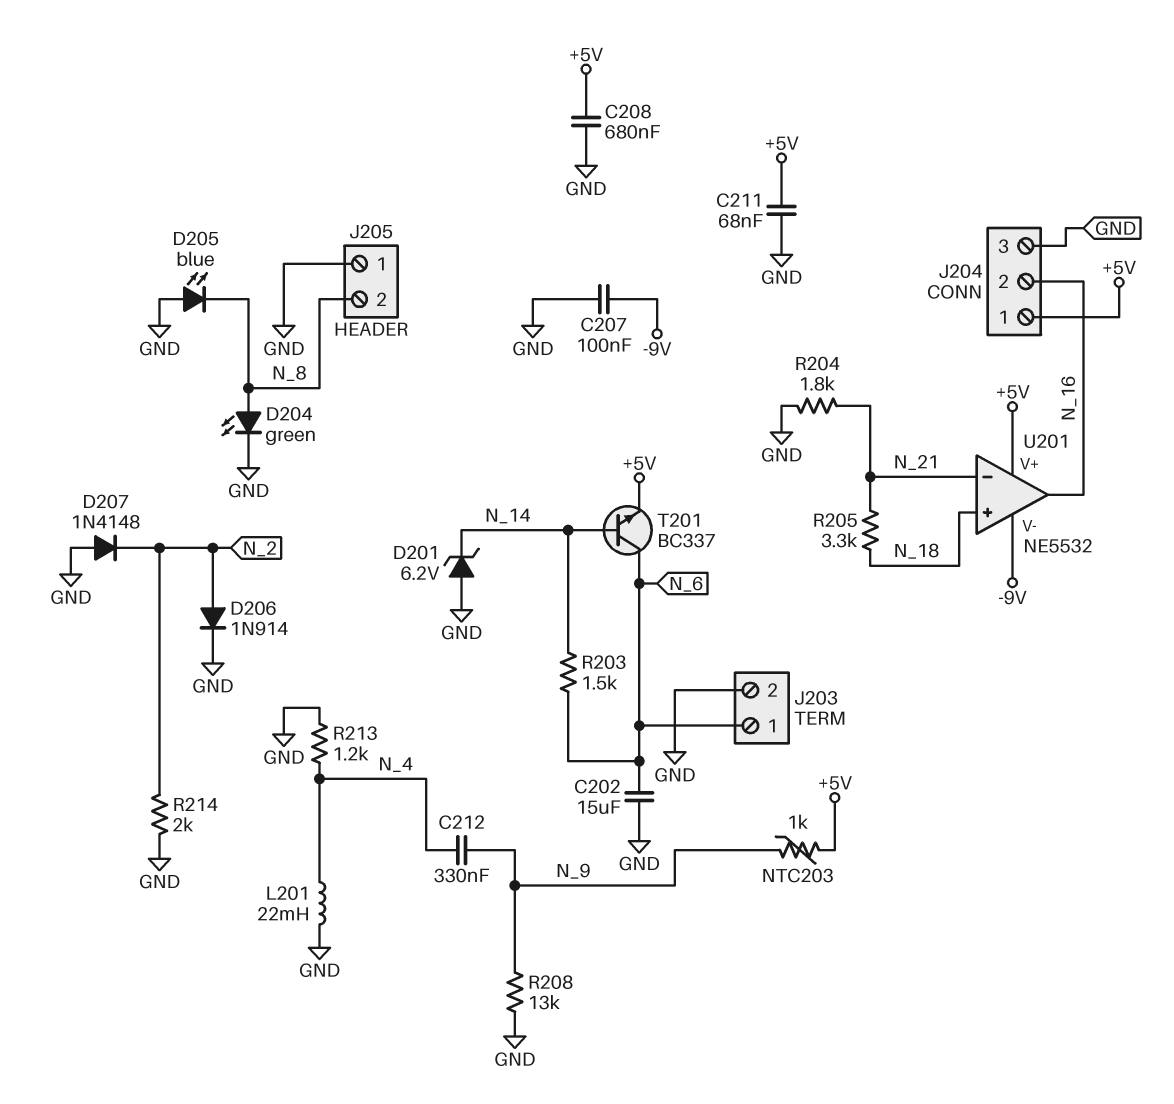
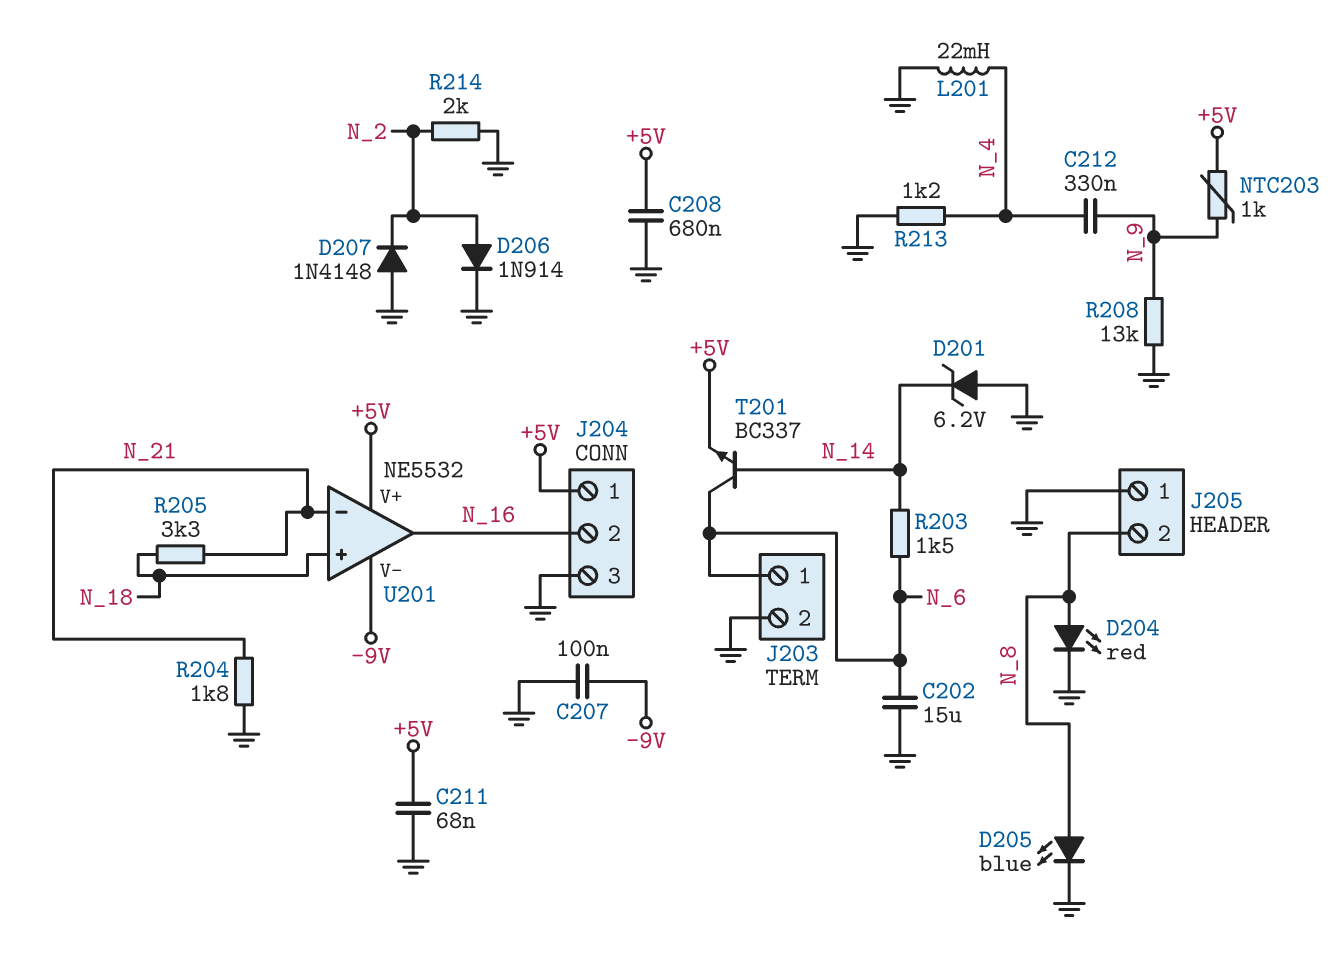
D204: LED green (A N_8, K GND) -> LED red (A N_8, K GND)
D205: LED blue (A GND, K N_8) -> LED blue (A N_8, K GND)

